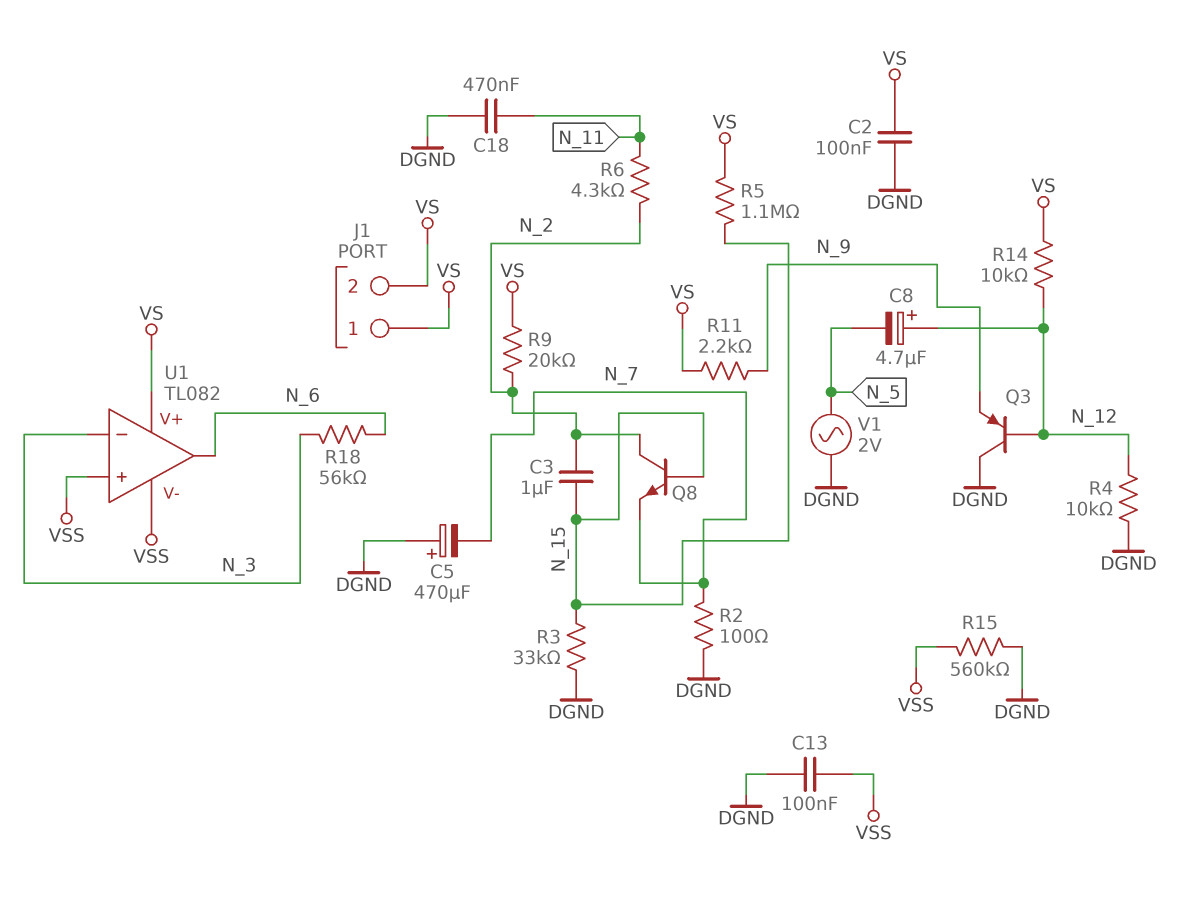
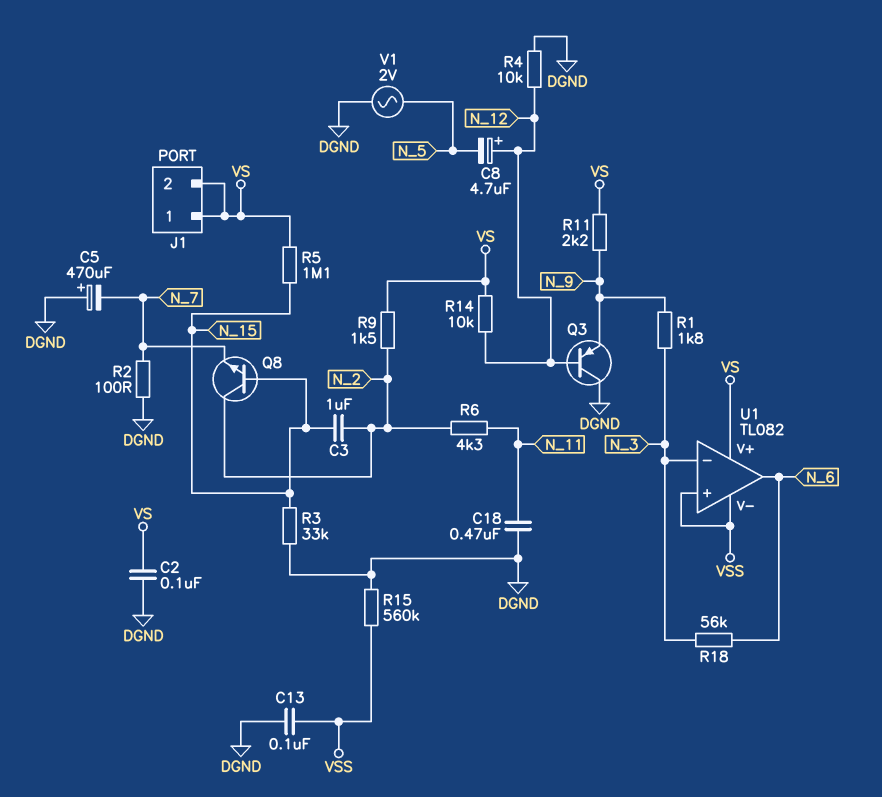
R1: none -> 1.8k (N_3, N_9)
R9: 20k (N_2, VS) -> 1.5k (N_2, VS)

